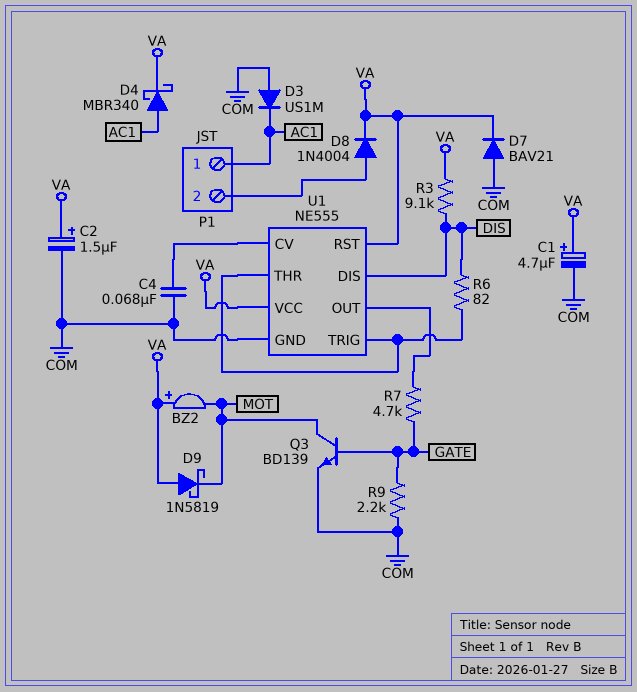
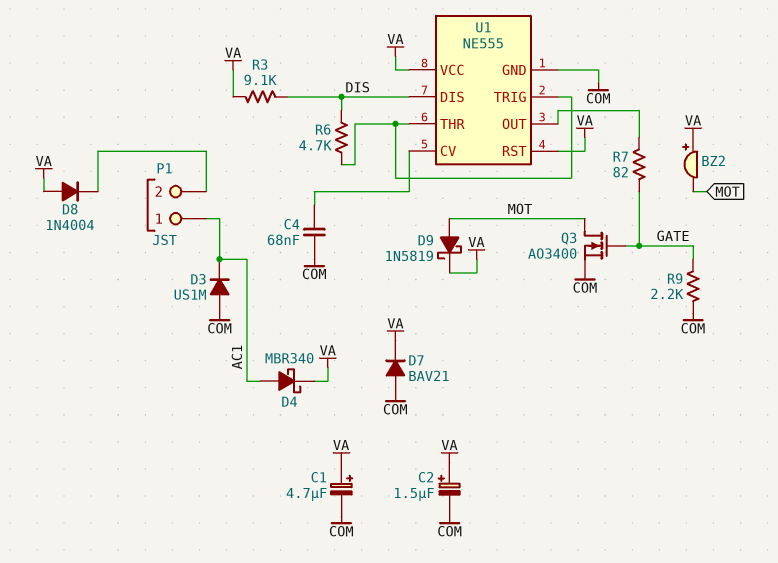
D8: diode 1N4004 (A P1/2, K VA) -> diode 1N4004 (A VA, K P1/2)
D9: schottky 1N5819 (A VA, K MOT) -> schottky 1N5819 (A MOT, K VA)
Q3: NPN BD139 (B GATE, C MOT, E COM) -> NMOS AO3400 (G GATE, D MOT, S COM)
R6: 82 (DIS, U1/THR) -> 4.7k (DIS, U1/THR)
R7: 4.7k (GATE, U1/OUT) -> 82 (GATE, U1/OUT)

